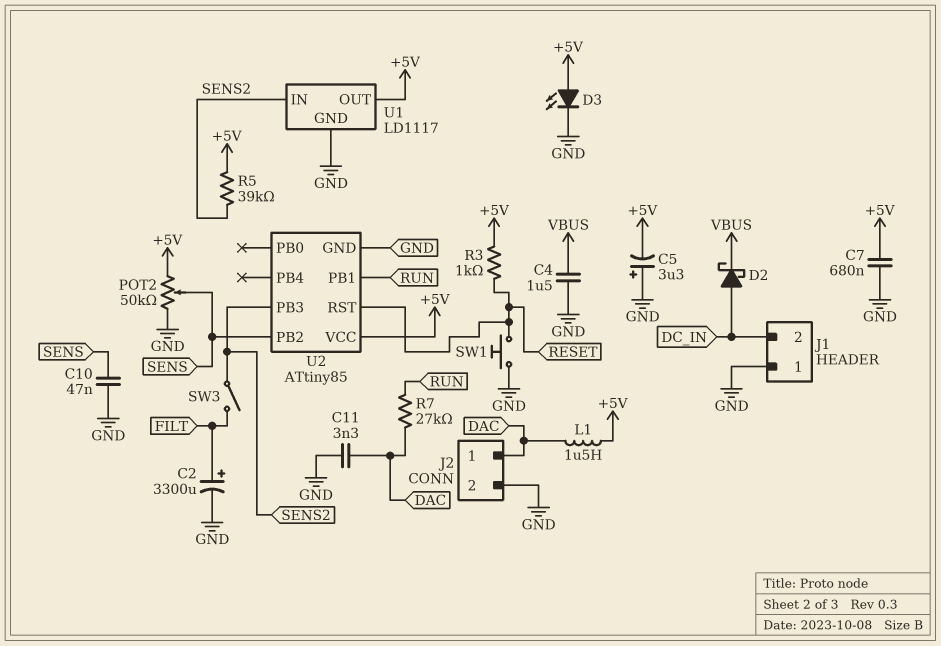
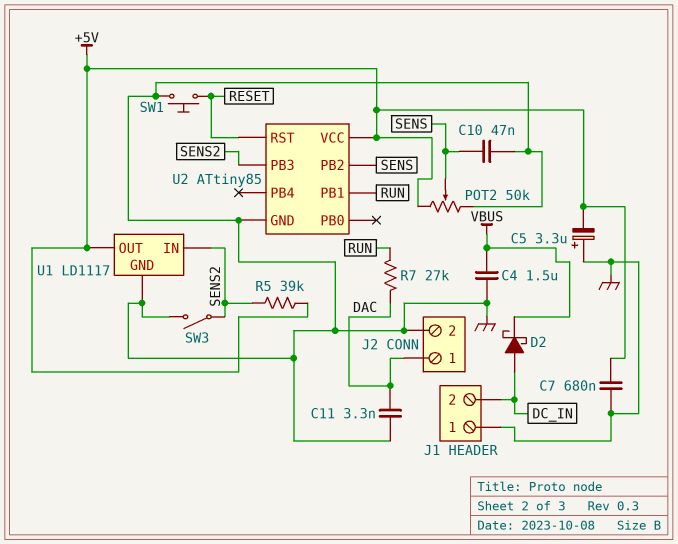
C2: 3300uF (plus FILT, minus GND) -> none
D3: LED (A +5V, K GND) -> none
L1: 1.5uH (+5V, DAC) -> none
R3: 1k (+5V, RESET) -> none
SW3: switch (FILT, SENS2) -> switch (GND, SENS2)

